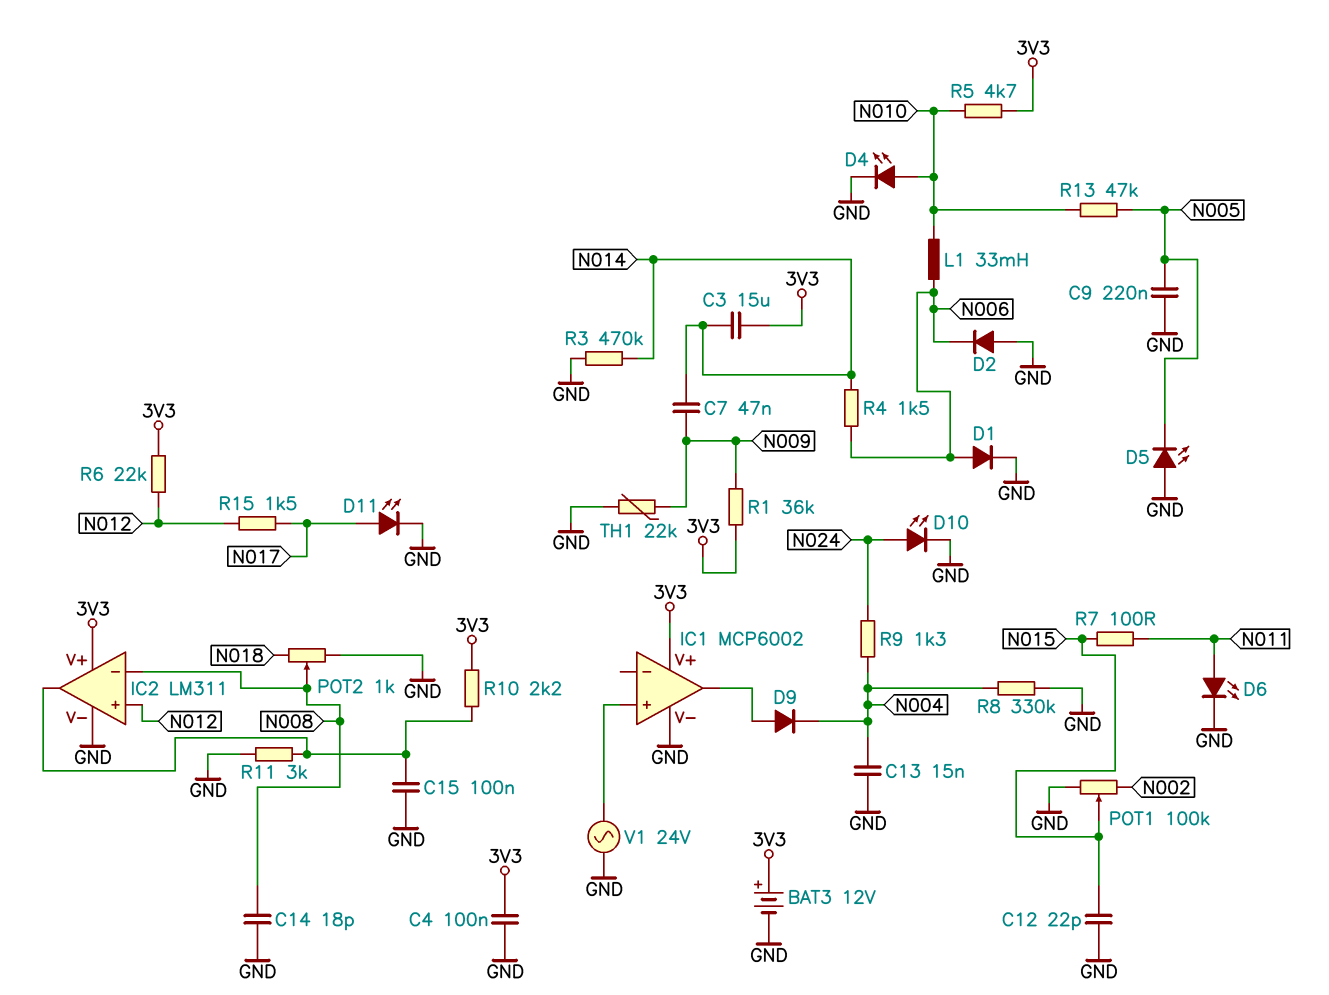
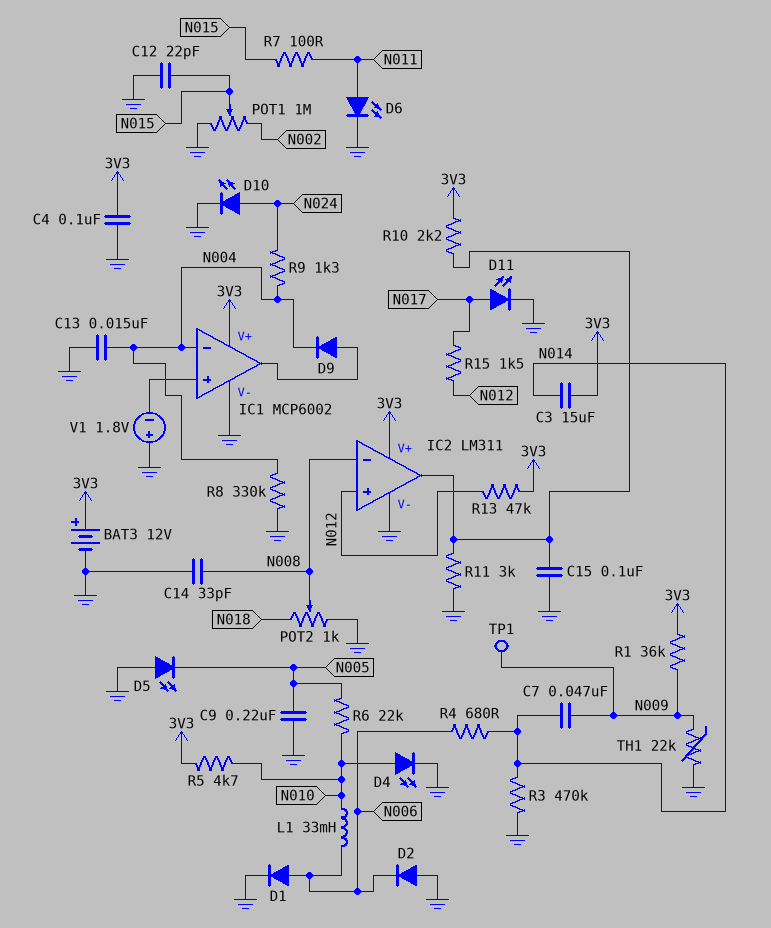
C14: 18pF (GND, N008) -> 33pF (GND, N008)
IC1 pin in-: none -> N004
POT1: 100k (GND, N002, wiper N015) -> 1M (GND, N002, wiper N015)
R4: 1.5k (N006, N014) -> 680 (N006, N014)
R6: 22k (3V3, N012) -> 22k (N005, N010)
R13: 47k (N005, N010) -> 47k (3V3, N012)
TP1: none -> test point (N009)
V1: AC 24V (GND, IC1/in+) -> 1.8V (plus GND, minus IC1/in+)

